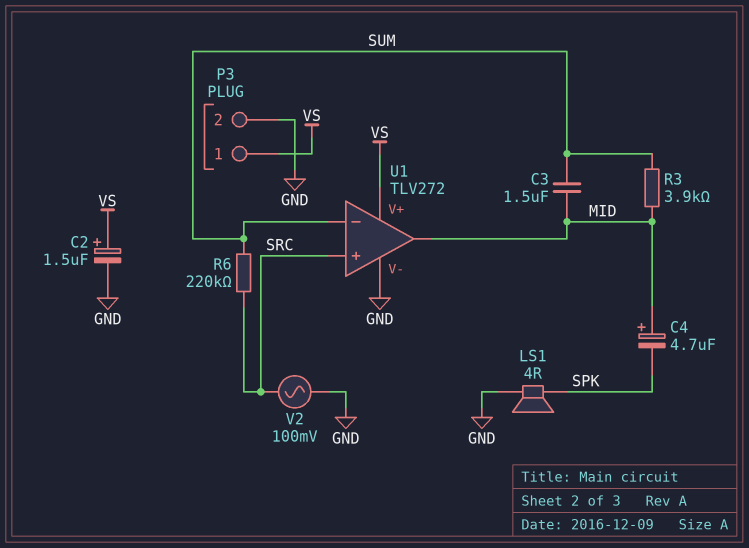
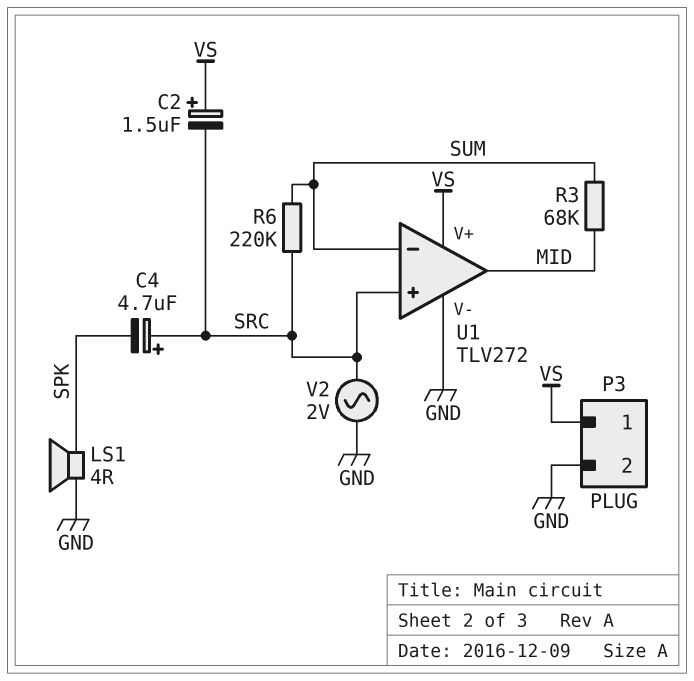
C2: 1.5uF (plus VS, minus GND) -> 1.5uF (plus VS, minus SRC)
C3: 1.5uF (MID, SUM) -> none
C4: 4.7uF (plus MID, minus SPK) -> 4.7uF (plus SRC, minus SPK)
R3: 3.9k (MID, SUM) -> 68k (MID, SUM)
V2: AC 100mV (GND, SRC) -> AC 2V (GND, SRC)

